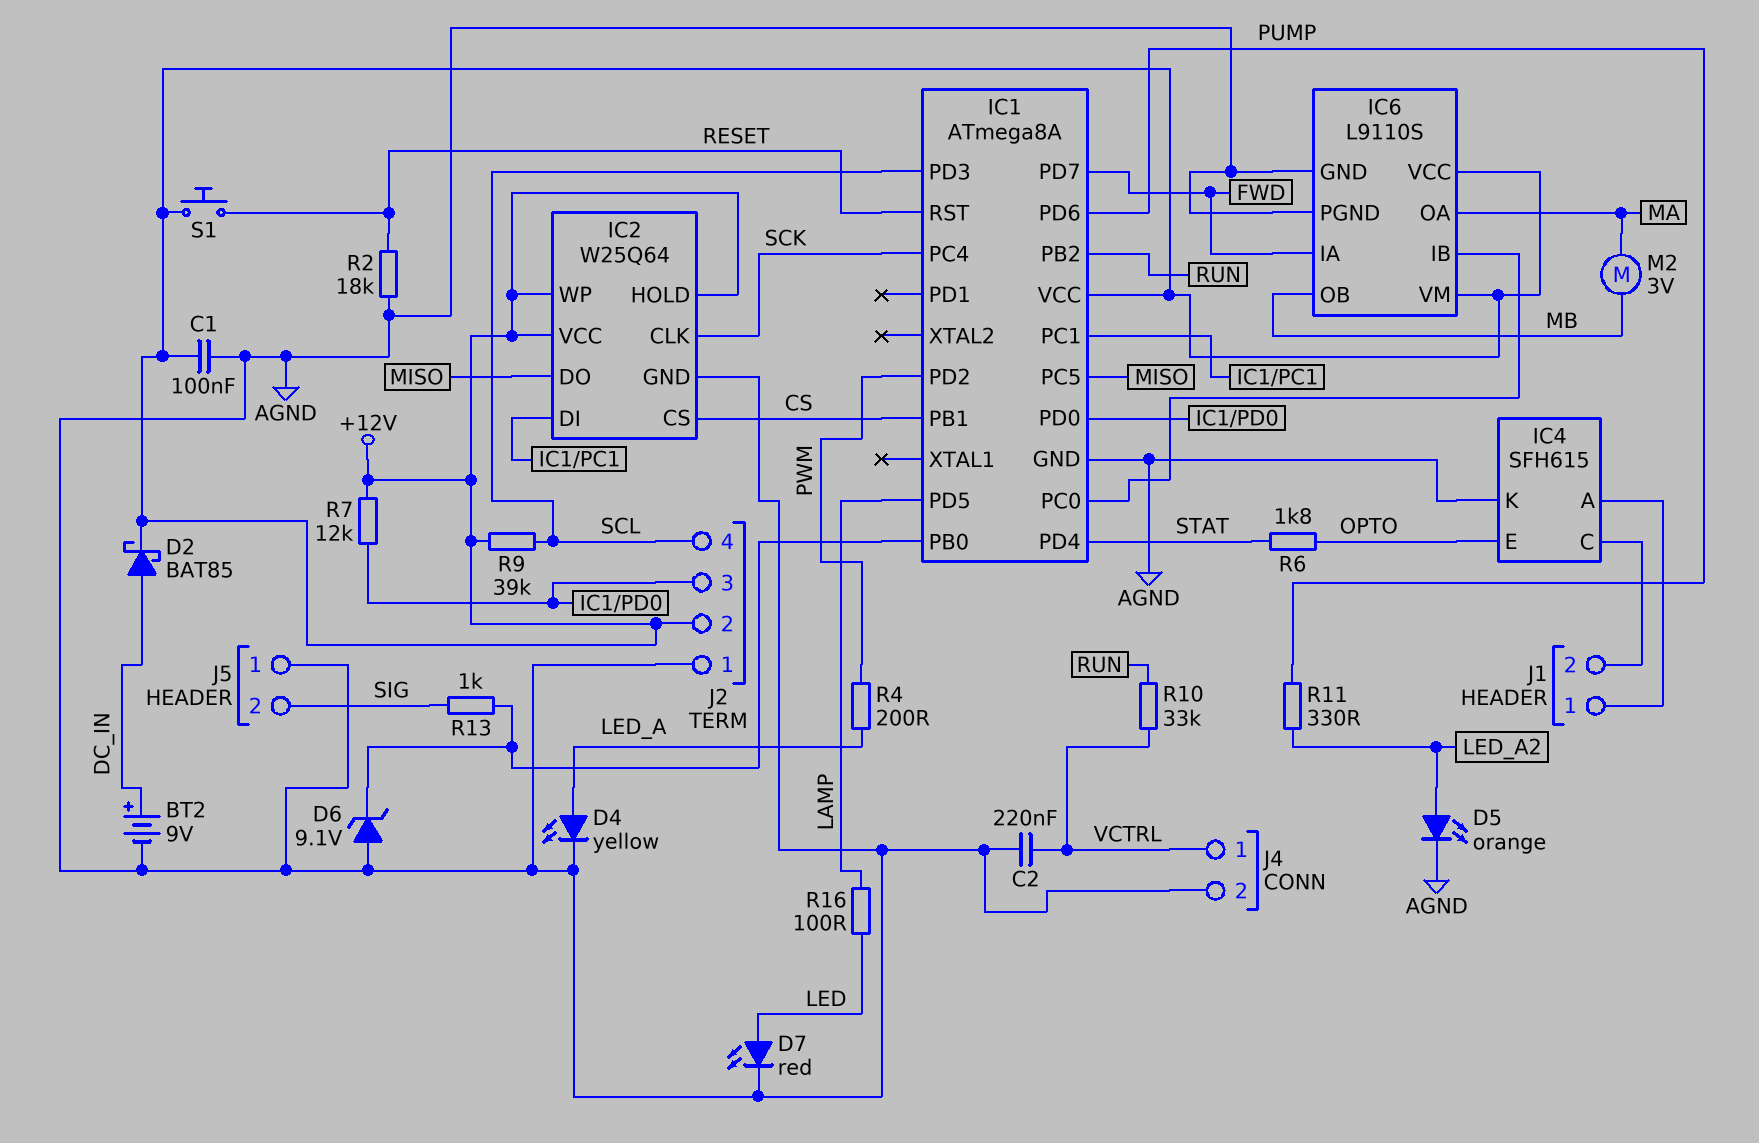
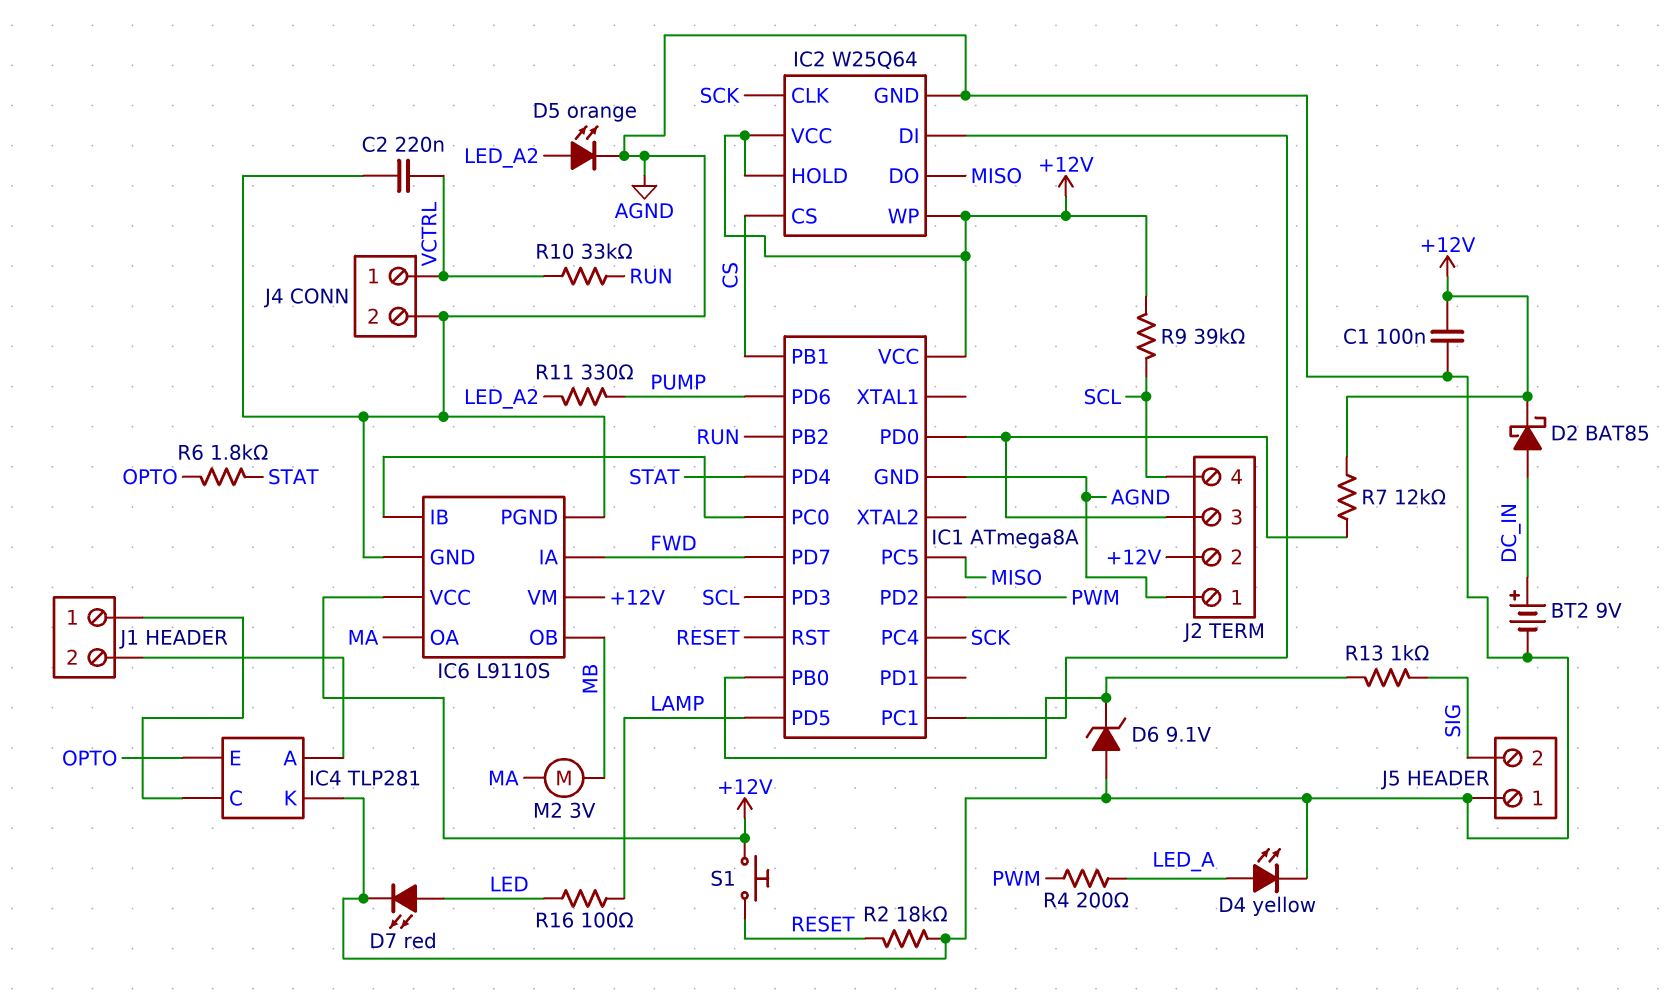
IC4: SFH615 -> TLP281
J1 pin 1: IC4/A -> IC4/C
J1 pin 2: IC4/C -> IC4/A

